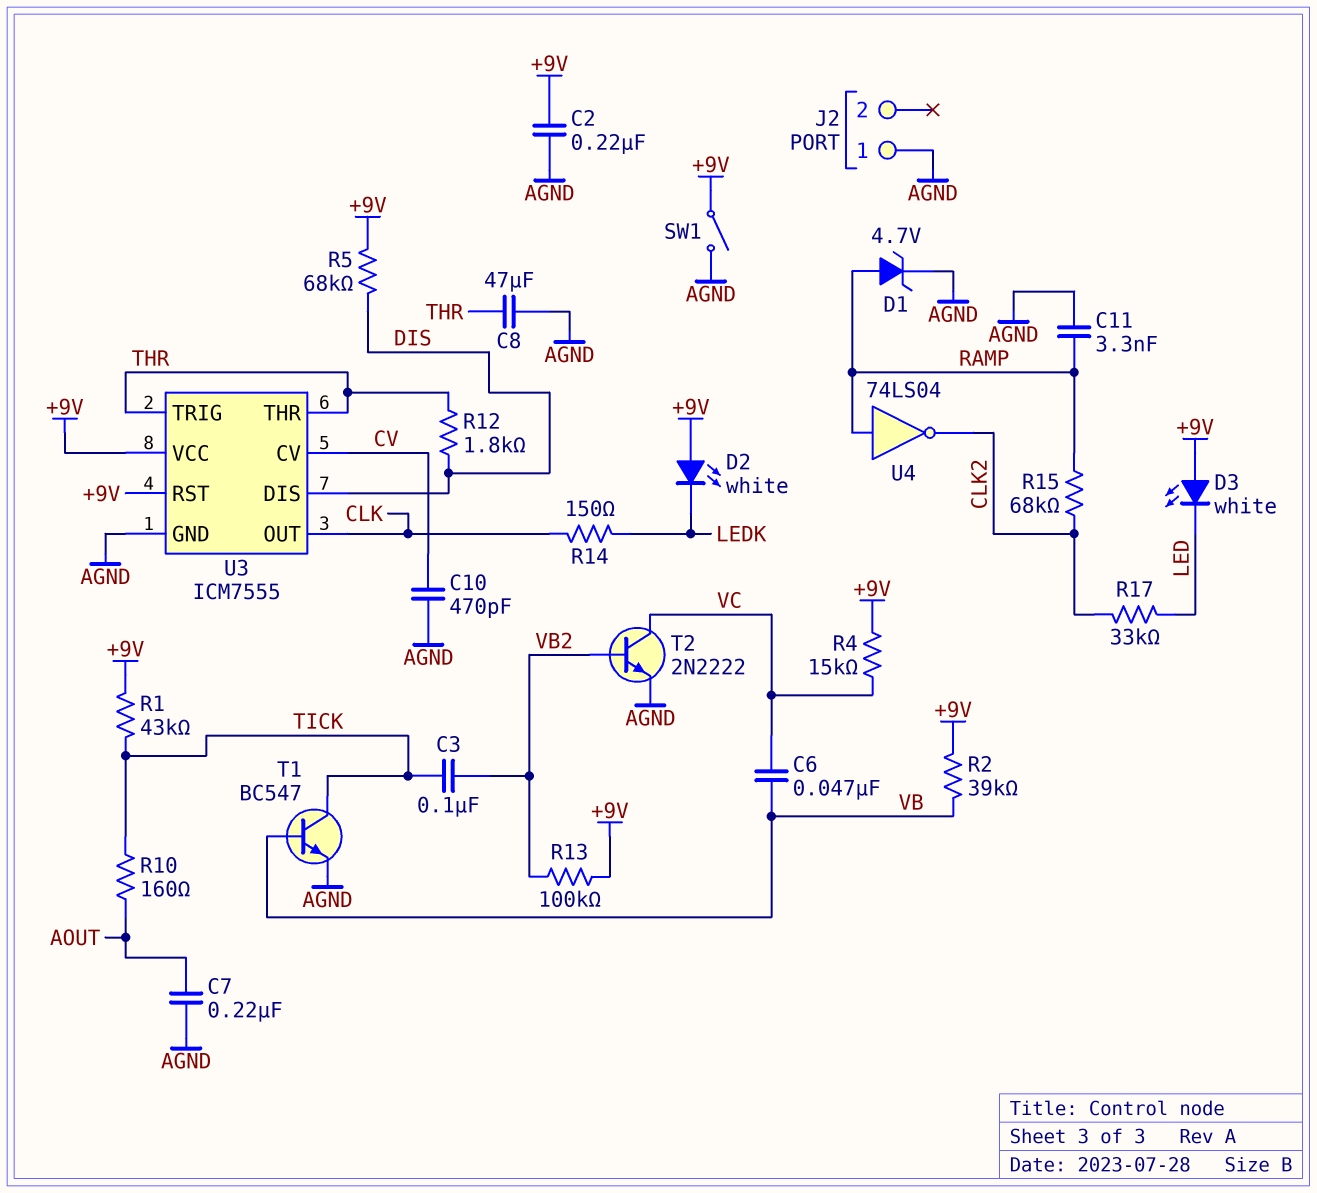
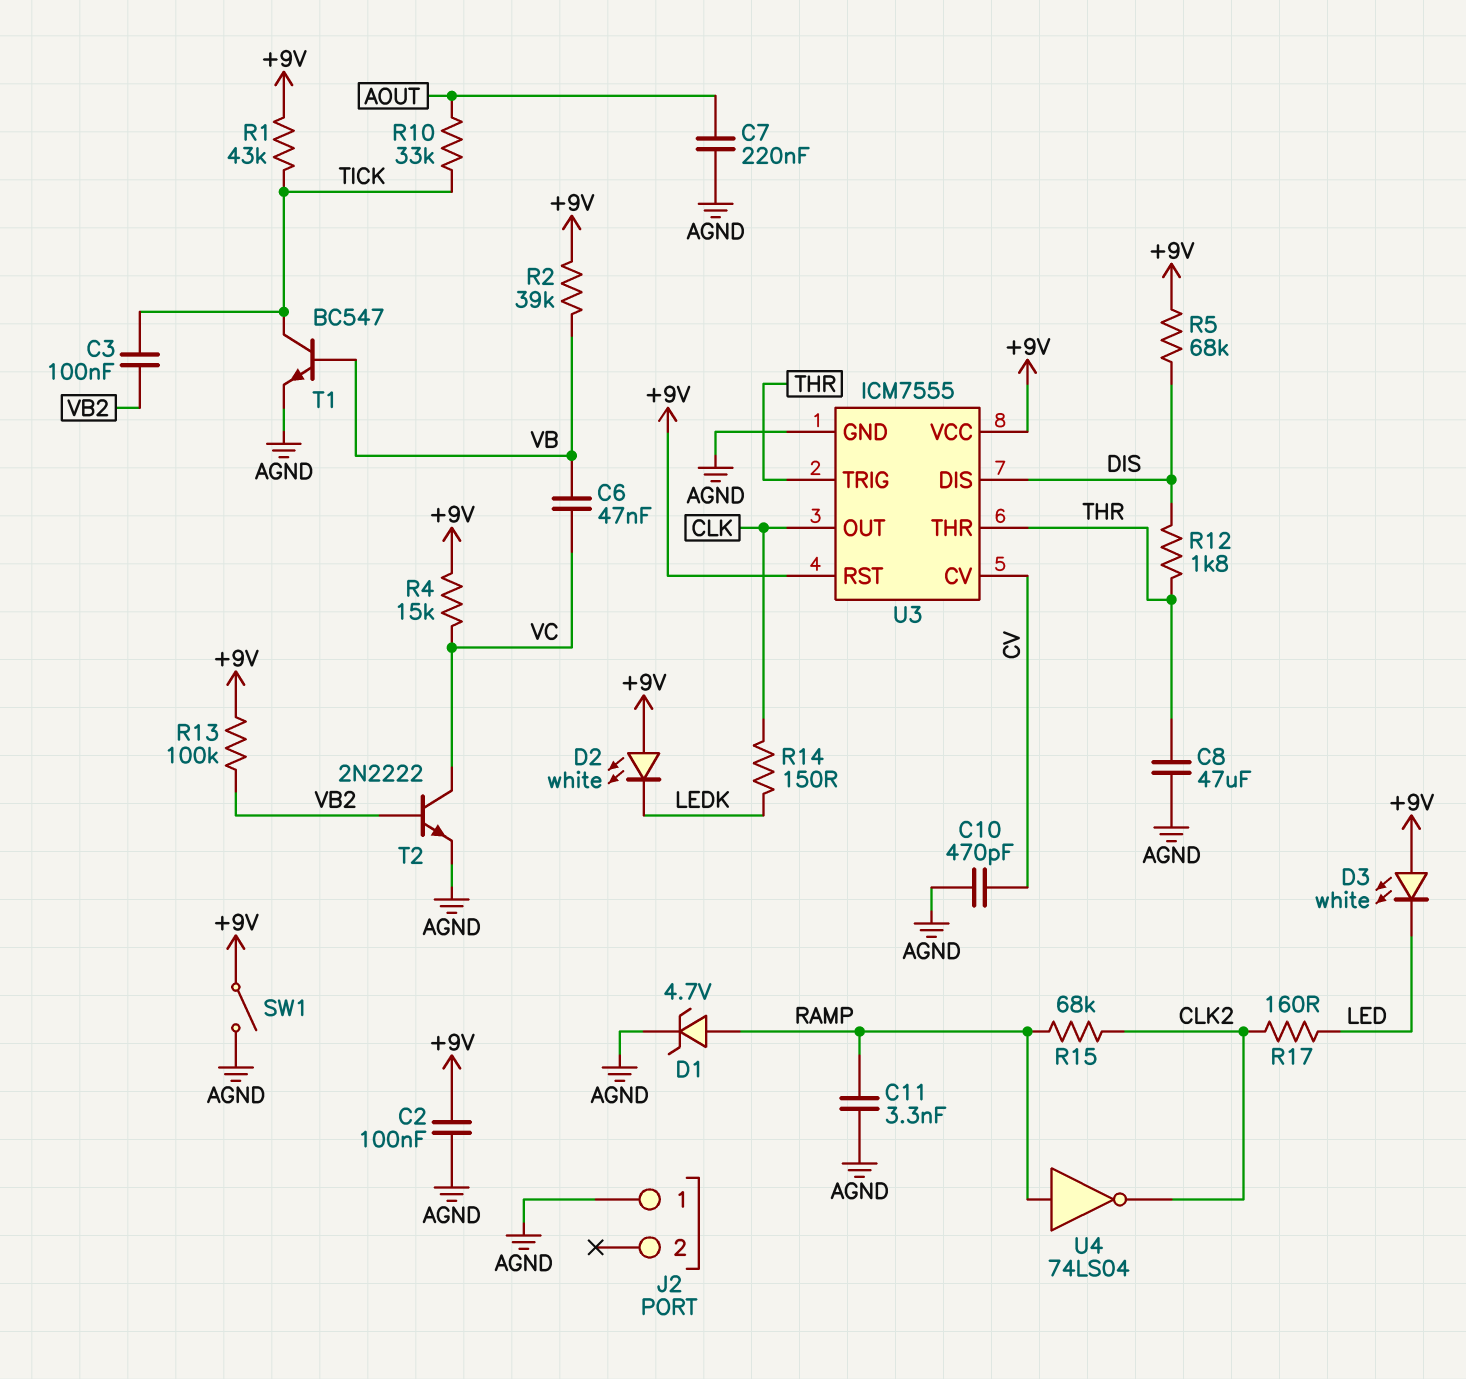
C2: 220nF (+9V, AGND) -> 100nF (+9V, AGND)
R10: 160 (AOUT, TICK) -> 33k (AOUT, TICK)
R17: 33k (CLK2, LED) -> 160 (CLK2, LED)

